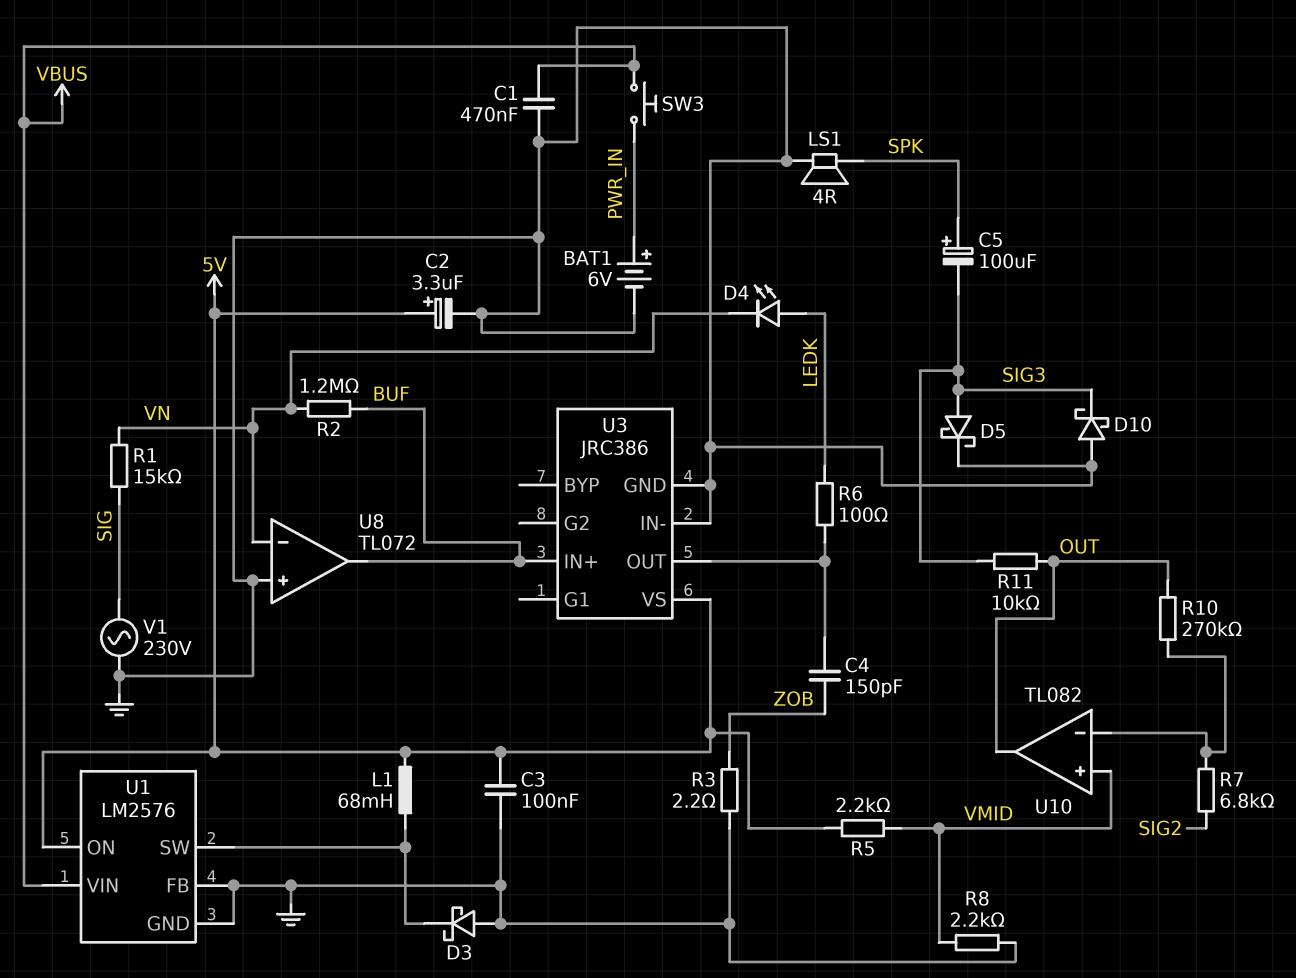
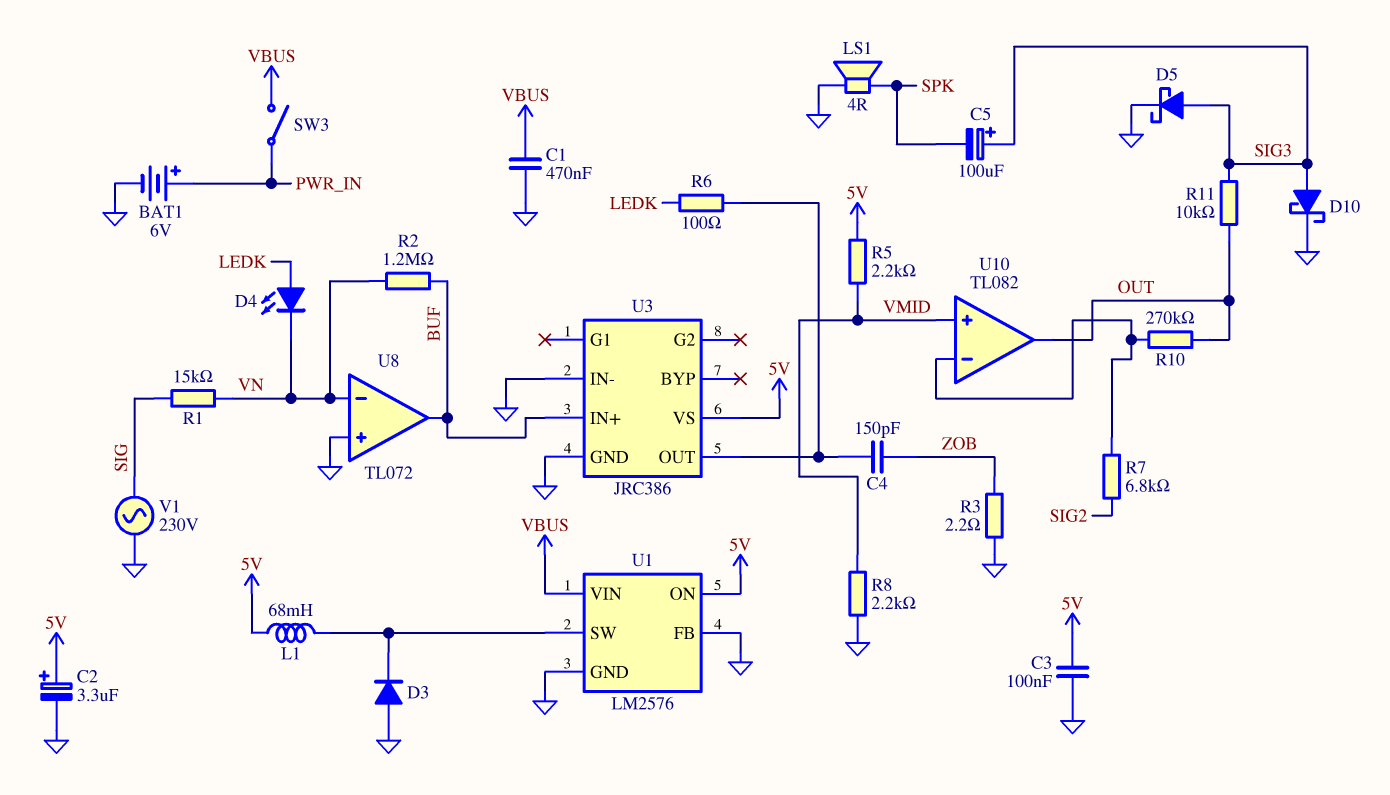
C5: 100uF (plus SPK, minus SIG3) -> 100uF (plus SIG3, minus SPK)
D3: schottky (A GND, K U1/SW) -> diode (A GND, K U1/SW)
D10: schottky (A GND, K SIG3) -> schottky (A SIG3, K GND)
SW3: button (PWR_IN, VBUS) -> switch (PWR_IN, VBUS)

